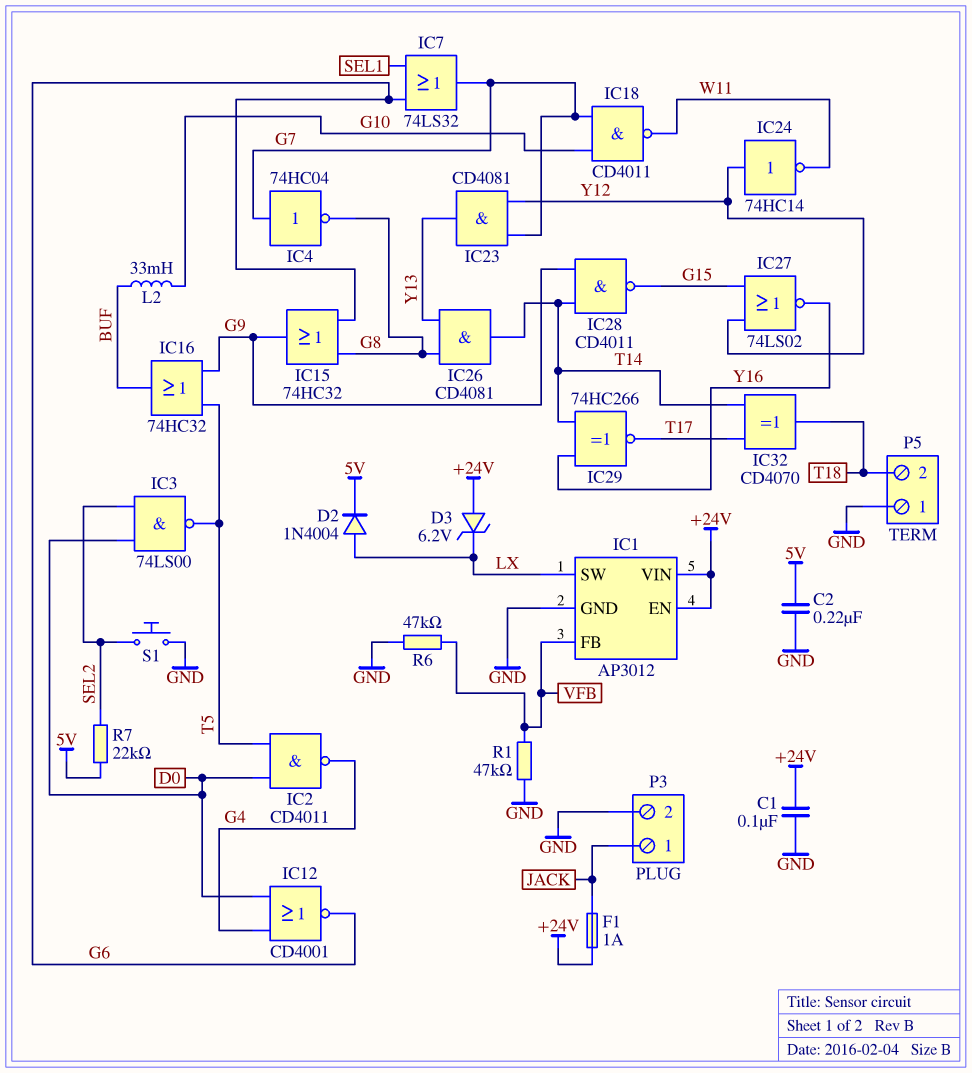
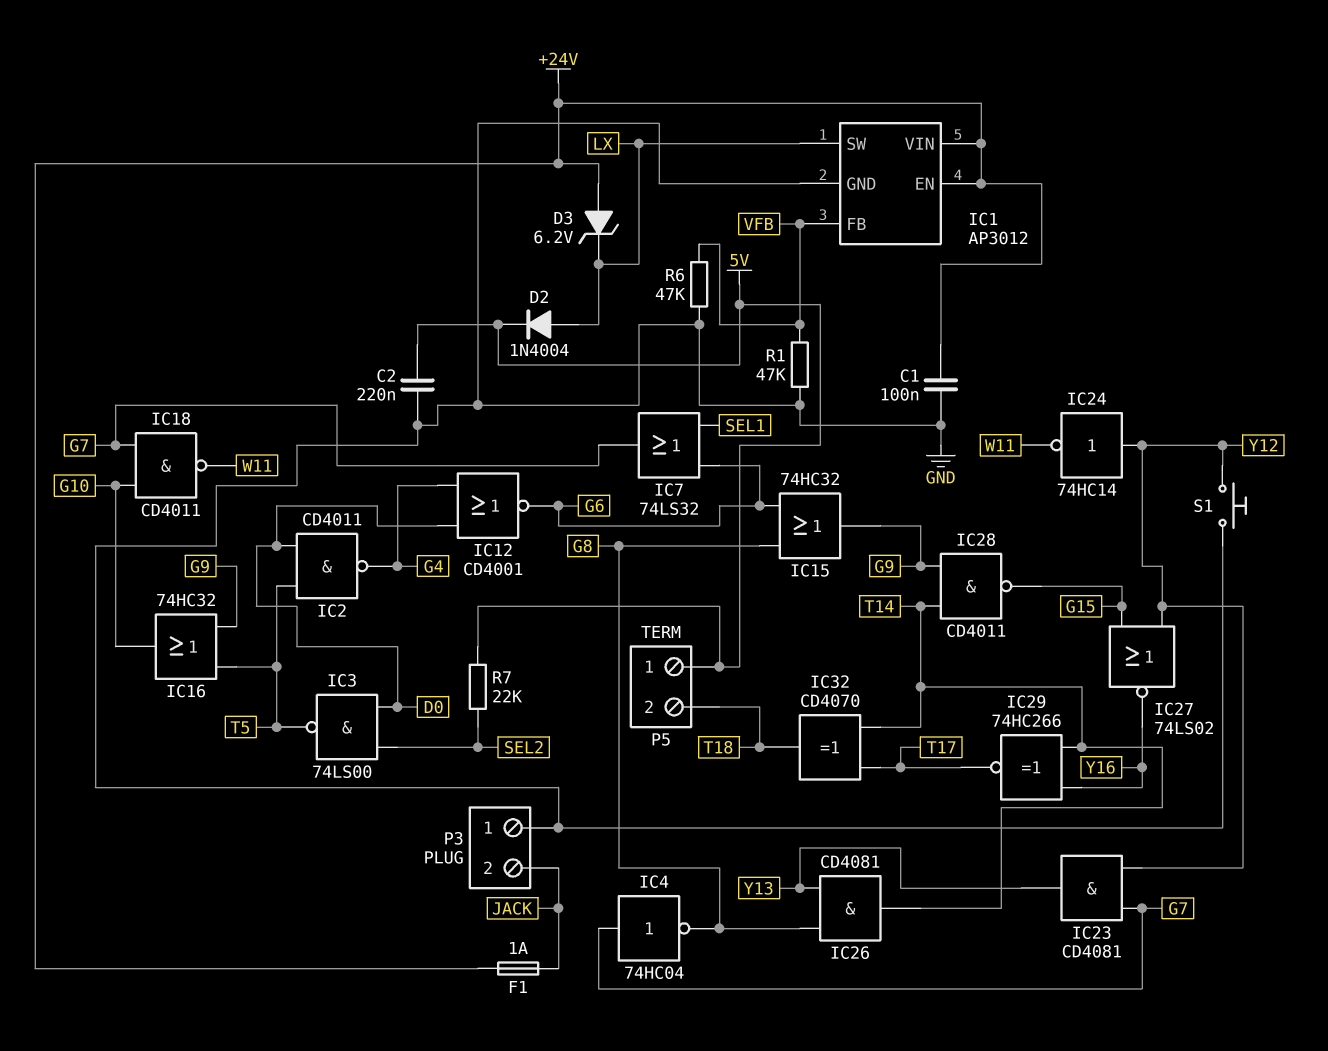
IC16: OR 74HC32 (in G9, in T5, out BUF) -> OR 74HC32 (in G9, in T5, out G10)
L2: 33mH (BUF, G10) -> none
P3 pin 1: JACK -> GND
P3 pin 2: GND -> JACK
P5 pin 1: GND -> 5V
S1: button (GND, SEL2) -> button (GND, Y12)

